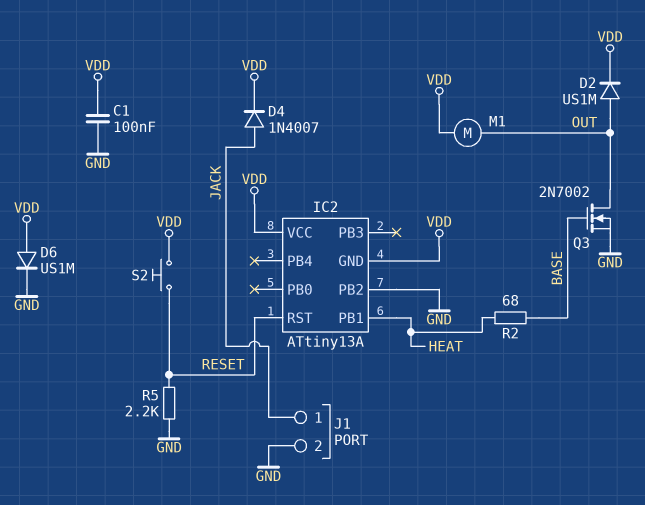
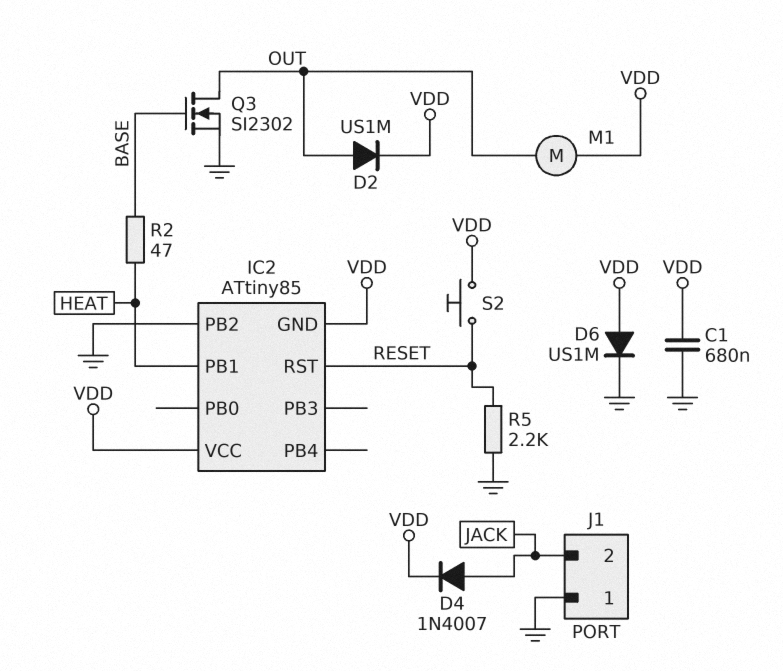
C1: 100nF (GND, VDD) -> 680nF (GND, VDD)
IC2: ATtiny13A -> ATtiny85
J1 pin 1: JACK -> GND
J1 pin 2: GND -> JACK
Q3: NMOS 2N7002 (G BASE, D OUT, S GND) -> NMOS SI2302 (G BASE, D OUT, S GND)
R2: 68 (BASE, HEAT) -> 47 (BASE, HEAT)

